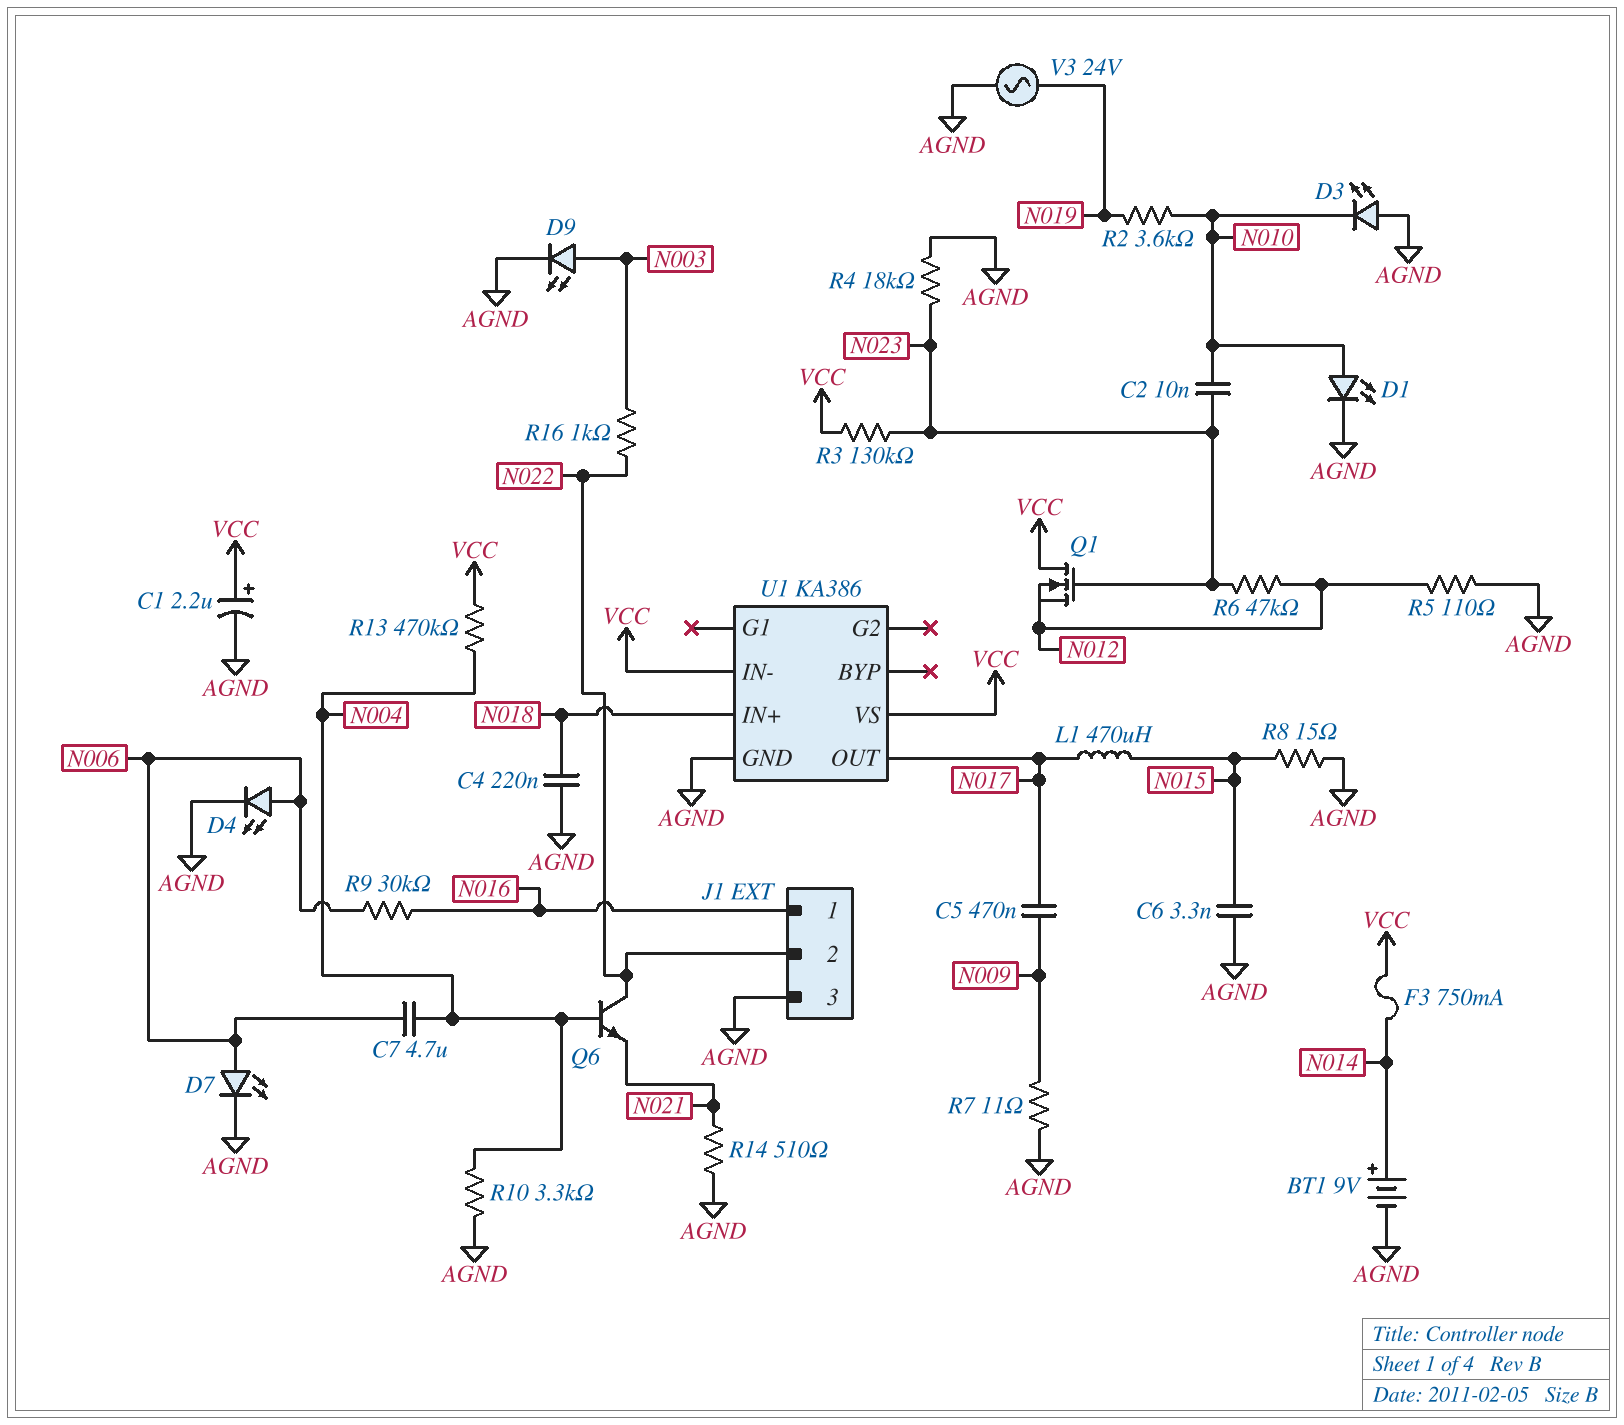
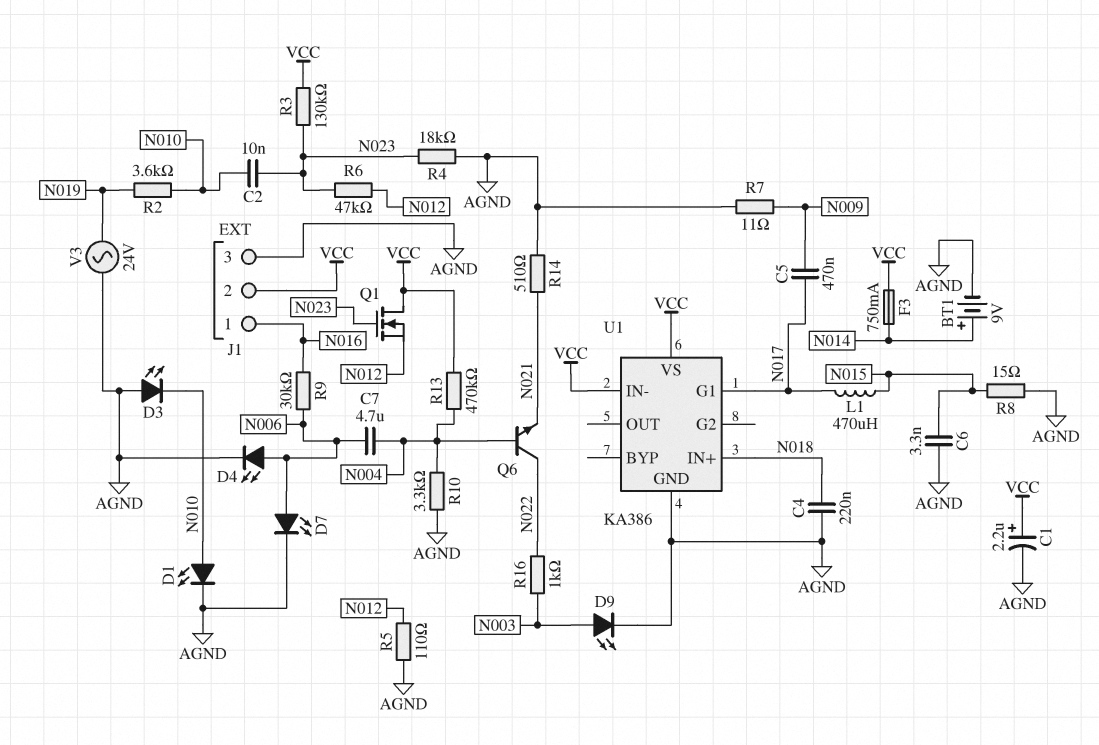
J1 pin 2: N022 -> VCC
U1 pin G1: none -> N017
U1 pin OUT: N017 -> none

